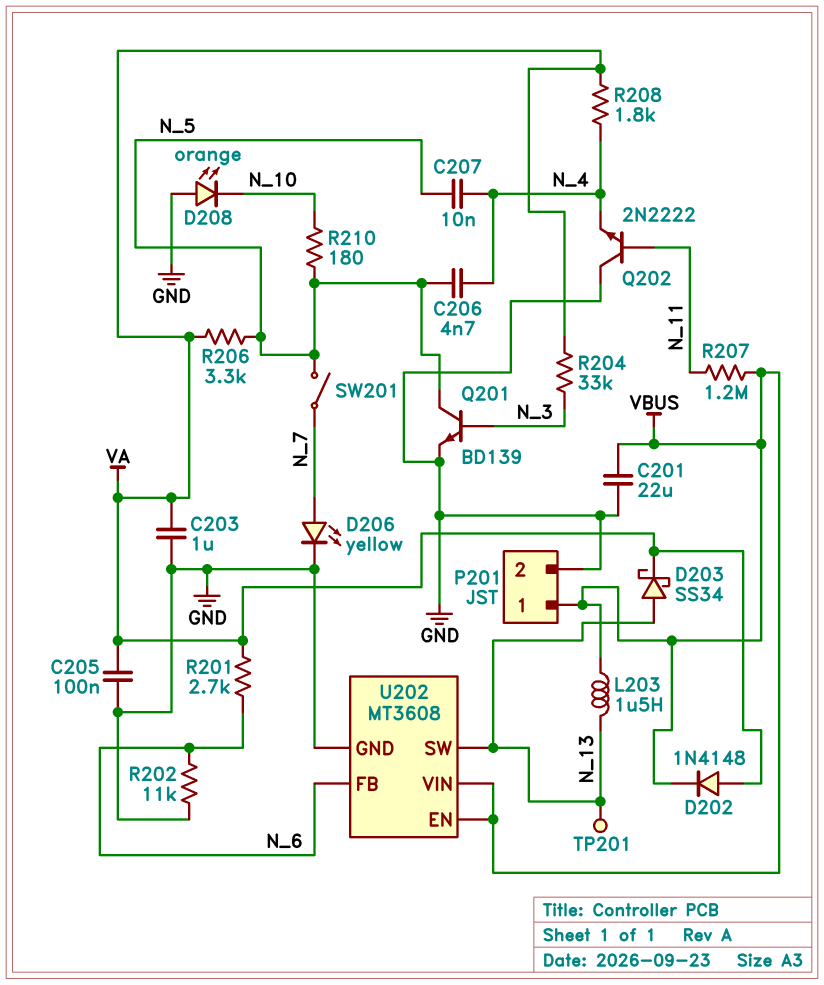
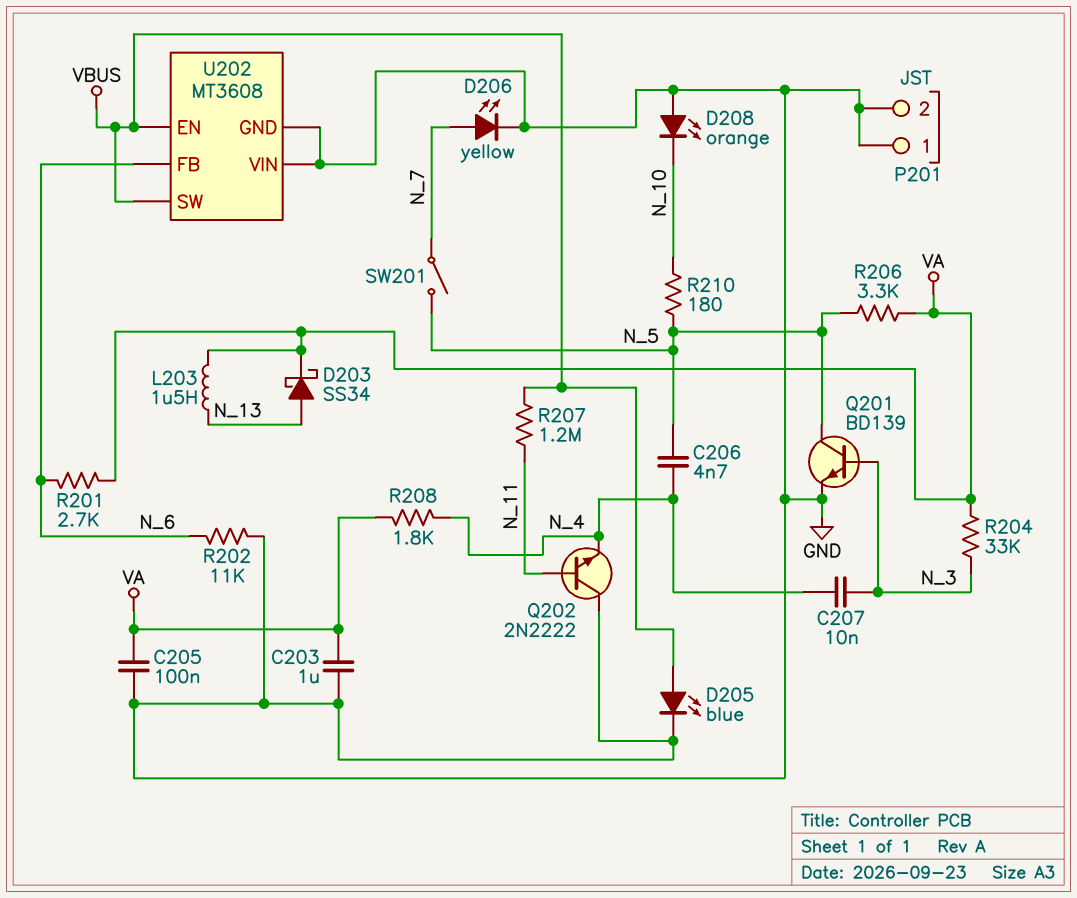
C201: 22uF (GND, VBUS) -> none
C207: 10nF (N_4, N_5) -> 10nF (N_3, N_4)
D202: diode 1N4148 (A VA, K VBUS) -> none
D205: none -> LED blue (A VBUS, K GND)
L203: 1.5uH (N_13, VBUS) -> 1.5uH (N_13, VA)
P201 pin 1: VBUS -> GND
TP201: test point (N_13) -> none
U202 pin SW: N_13 -> VBUS
U202 pin VIN: VBUS -> GND

